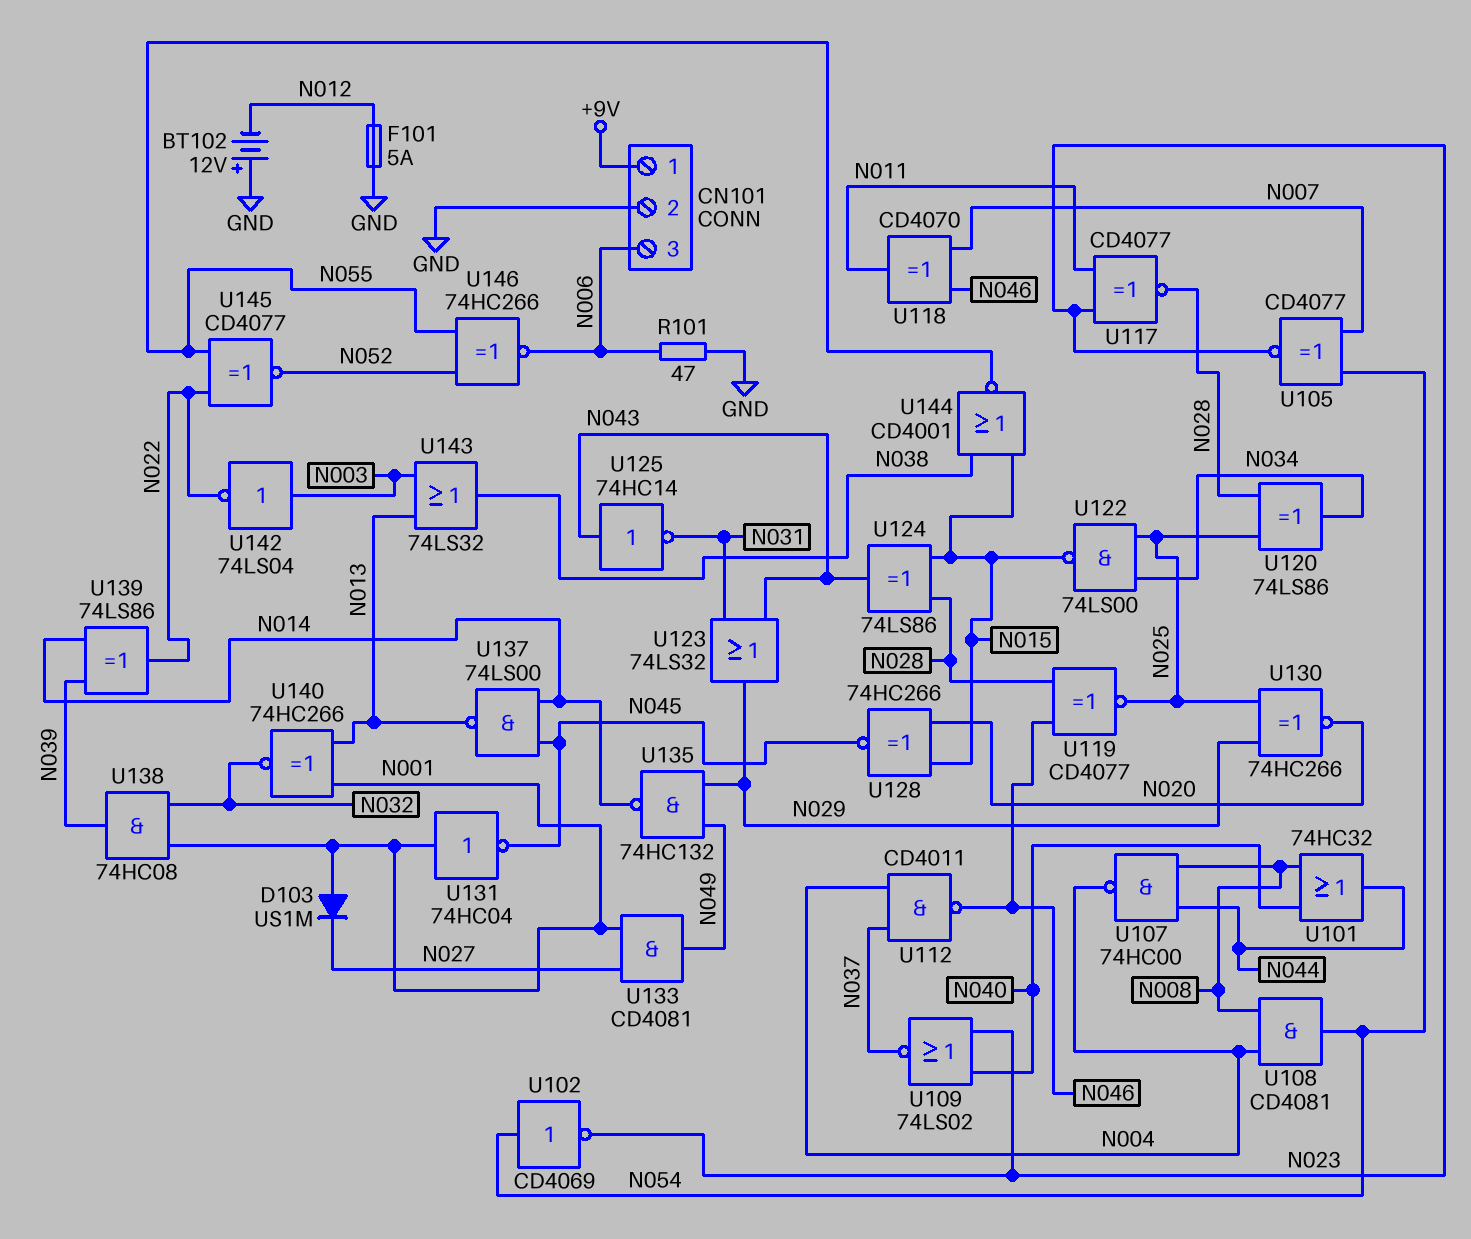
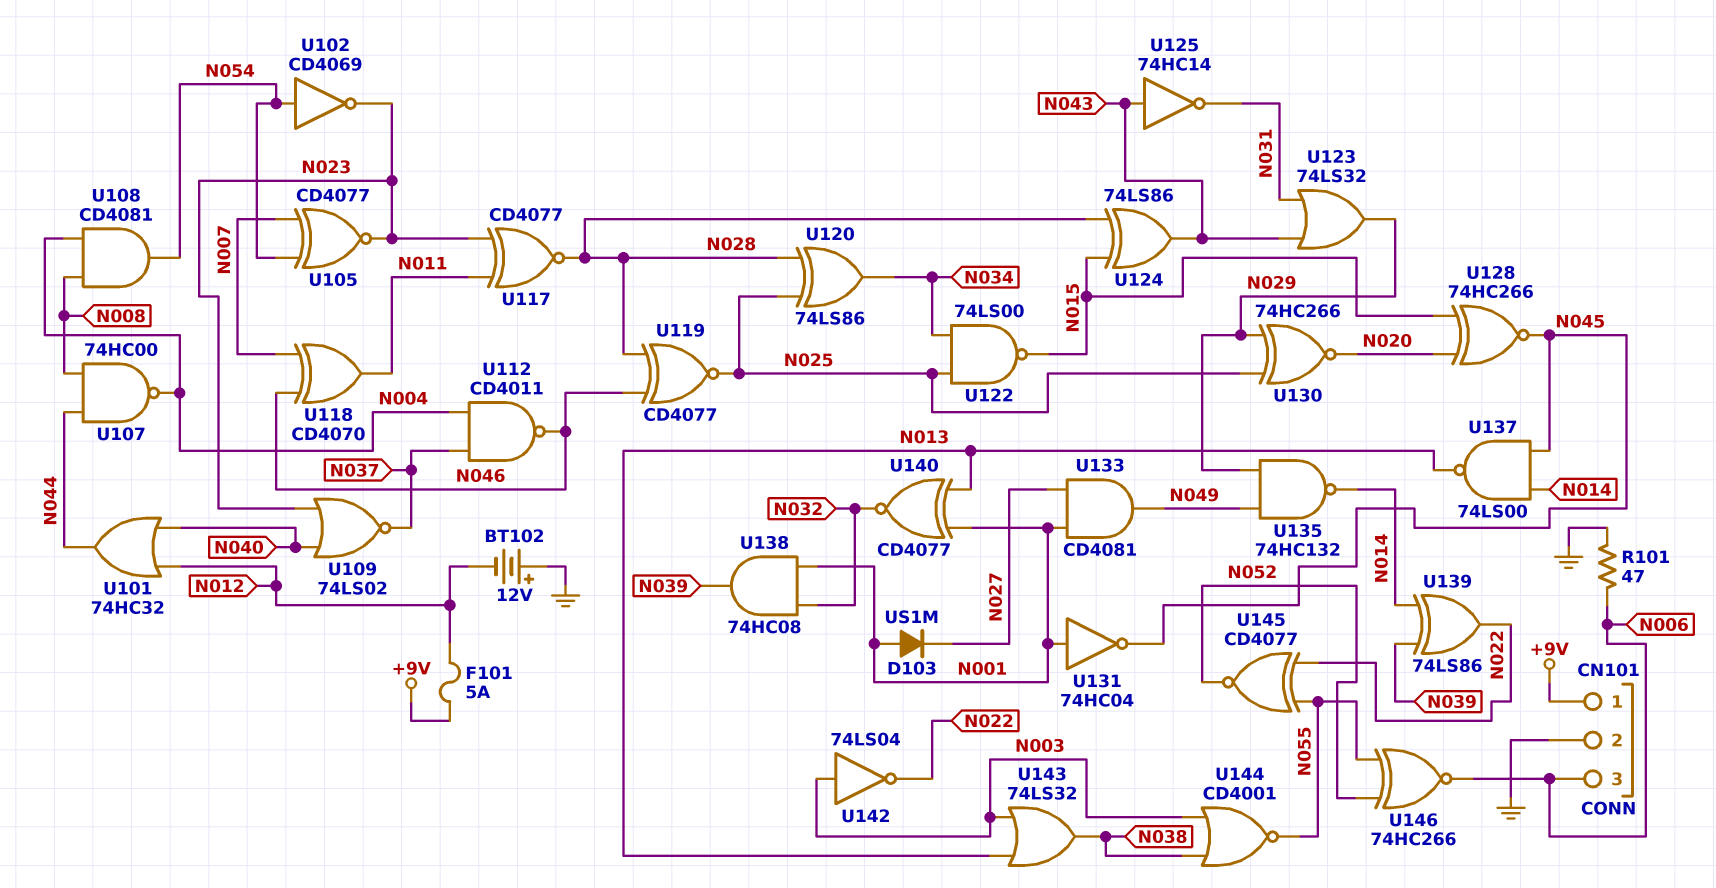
F101: 5A (GND, N012) -> 5A (+9V, N012)
U101: OR 74HC32 (in N008, in N040, out N044) -> OR 74HC32 (in N012, in N040, out N044)
U140: XNOR 74HC266 (in N001, in N013, out N032) -> XNOR CD4077 (in N001, in N013, out N032)
U144: NOR CD4001 (in N015, in N038, out N055) -> NOR CD4001 (in N003, in N038, out N055)

